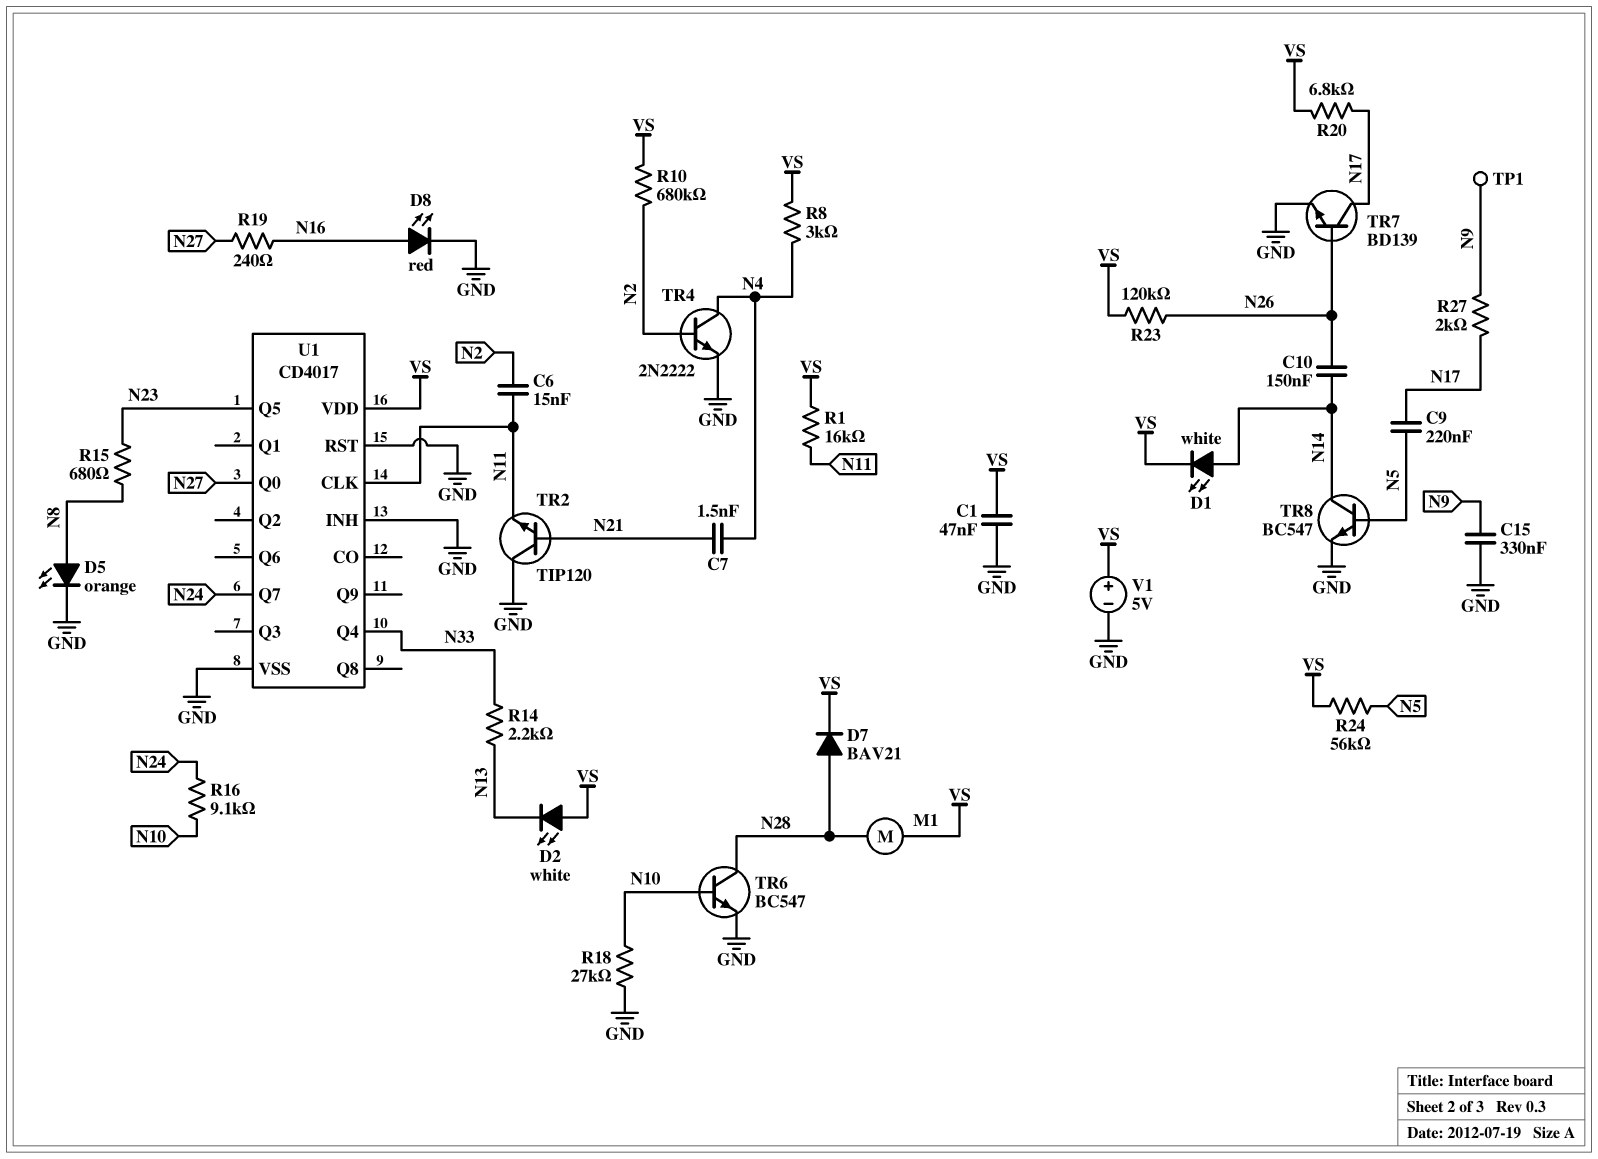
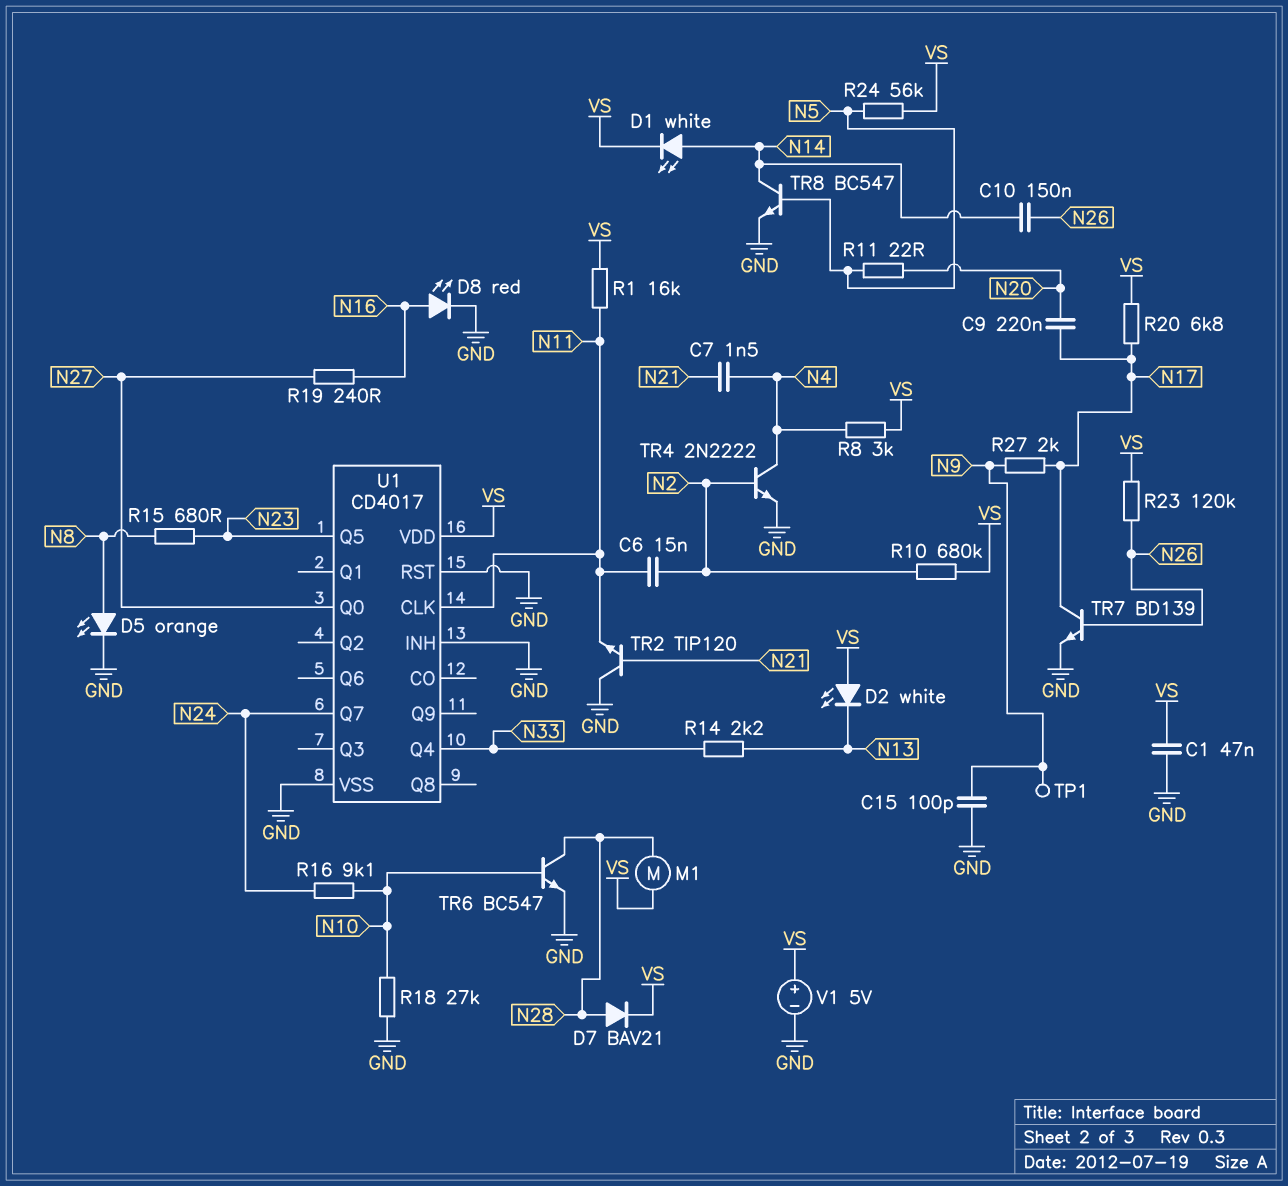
C9: 220nF (N5, N17) -> 220nF (N17, N20)
C15: 330nF (GND, N9) -> 100pF (GND, N9)
R11: none -> 22 (N5, N20)

